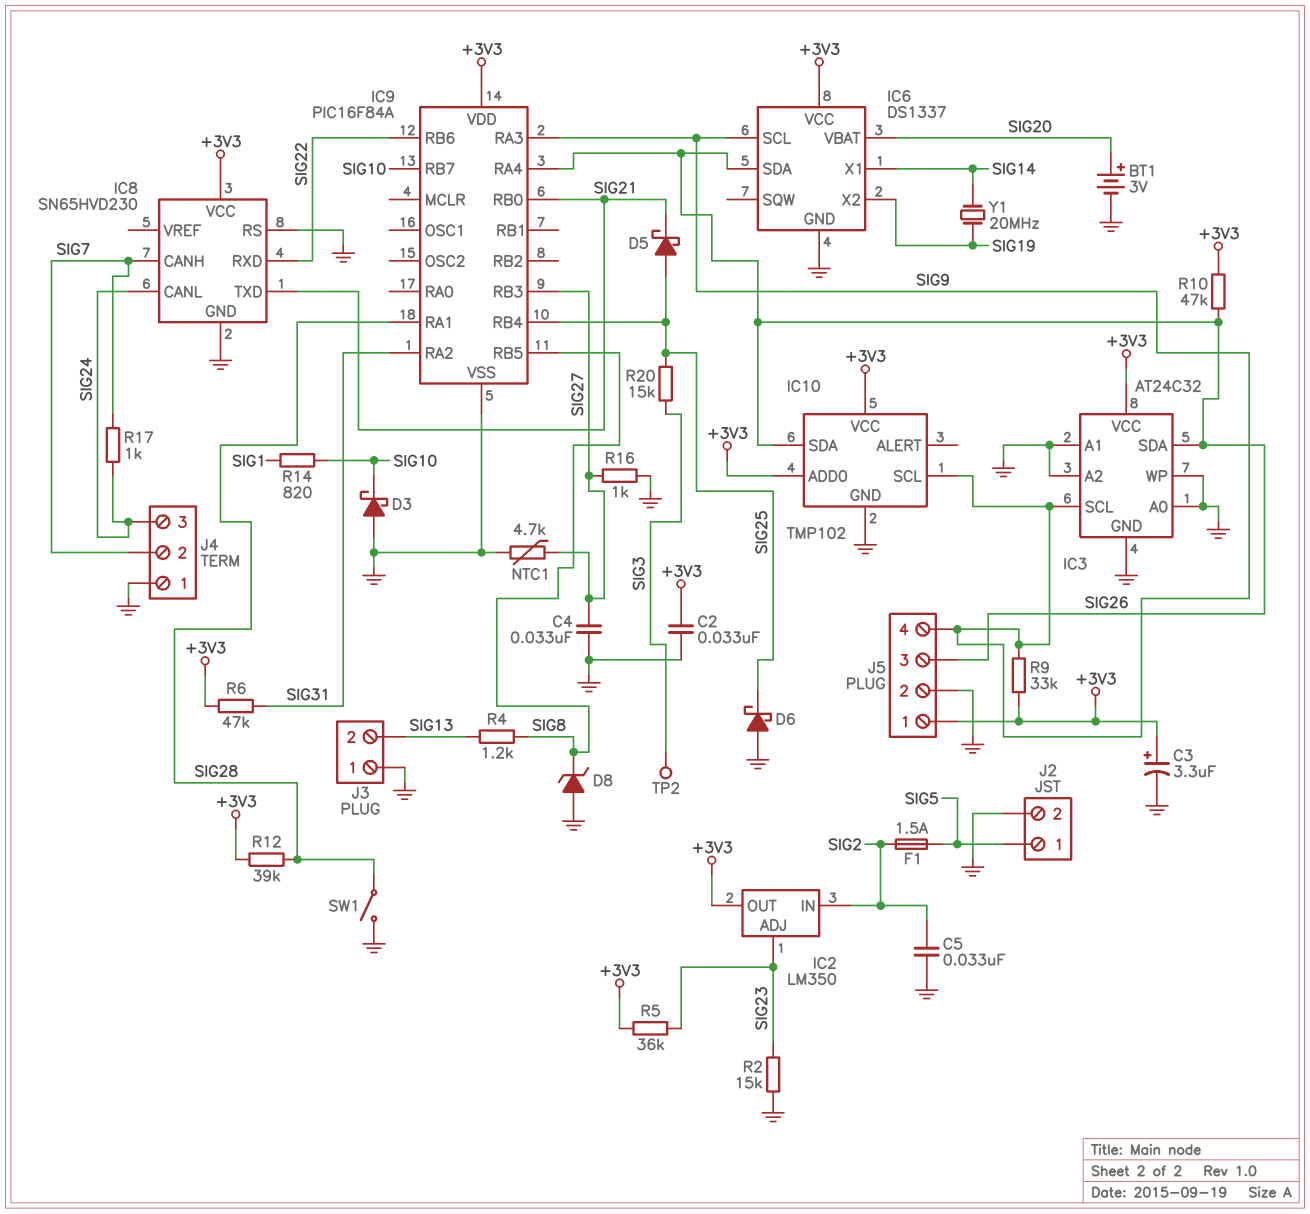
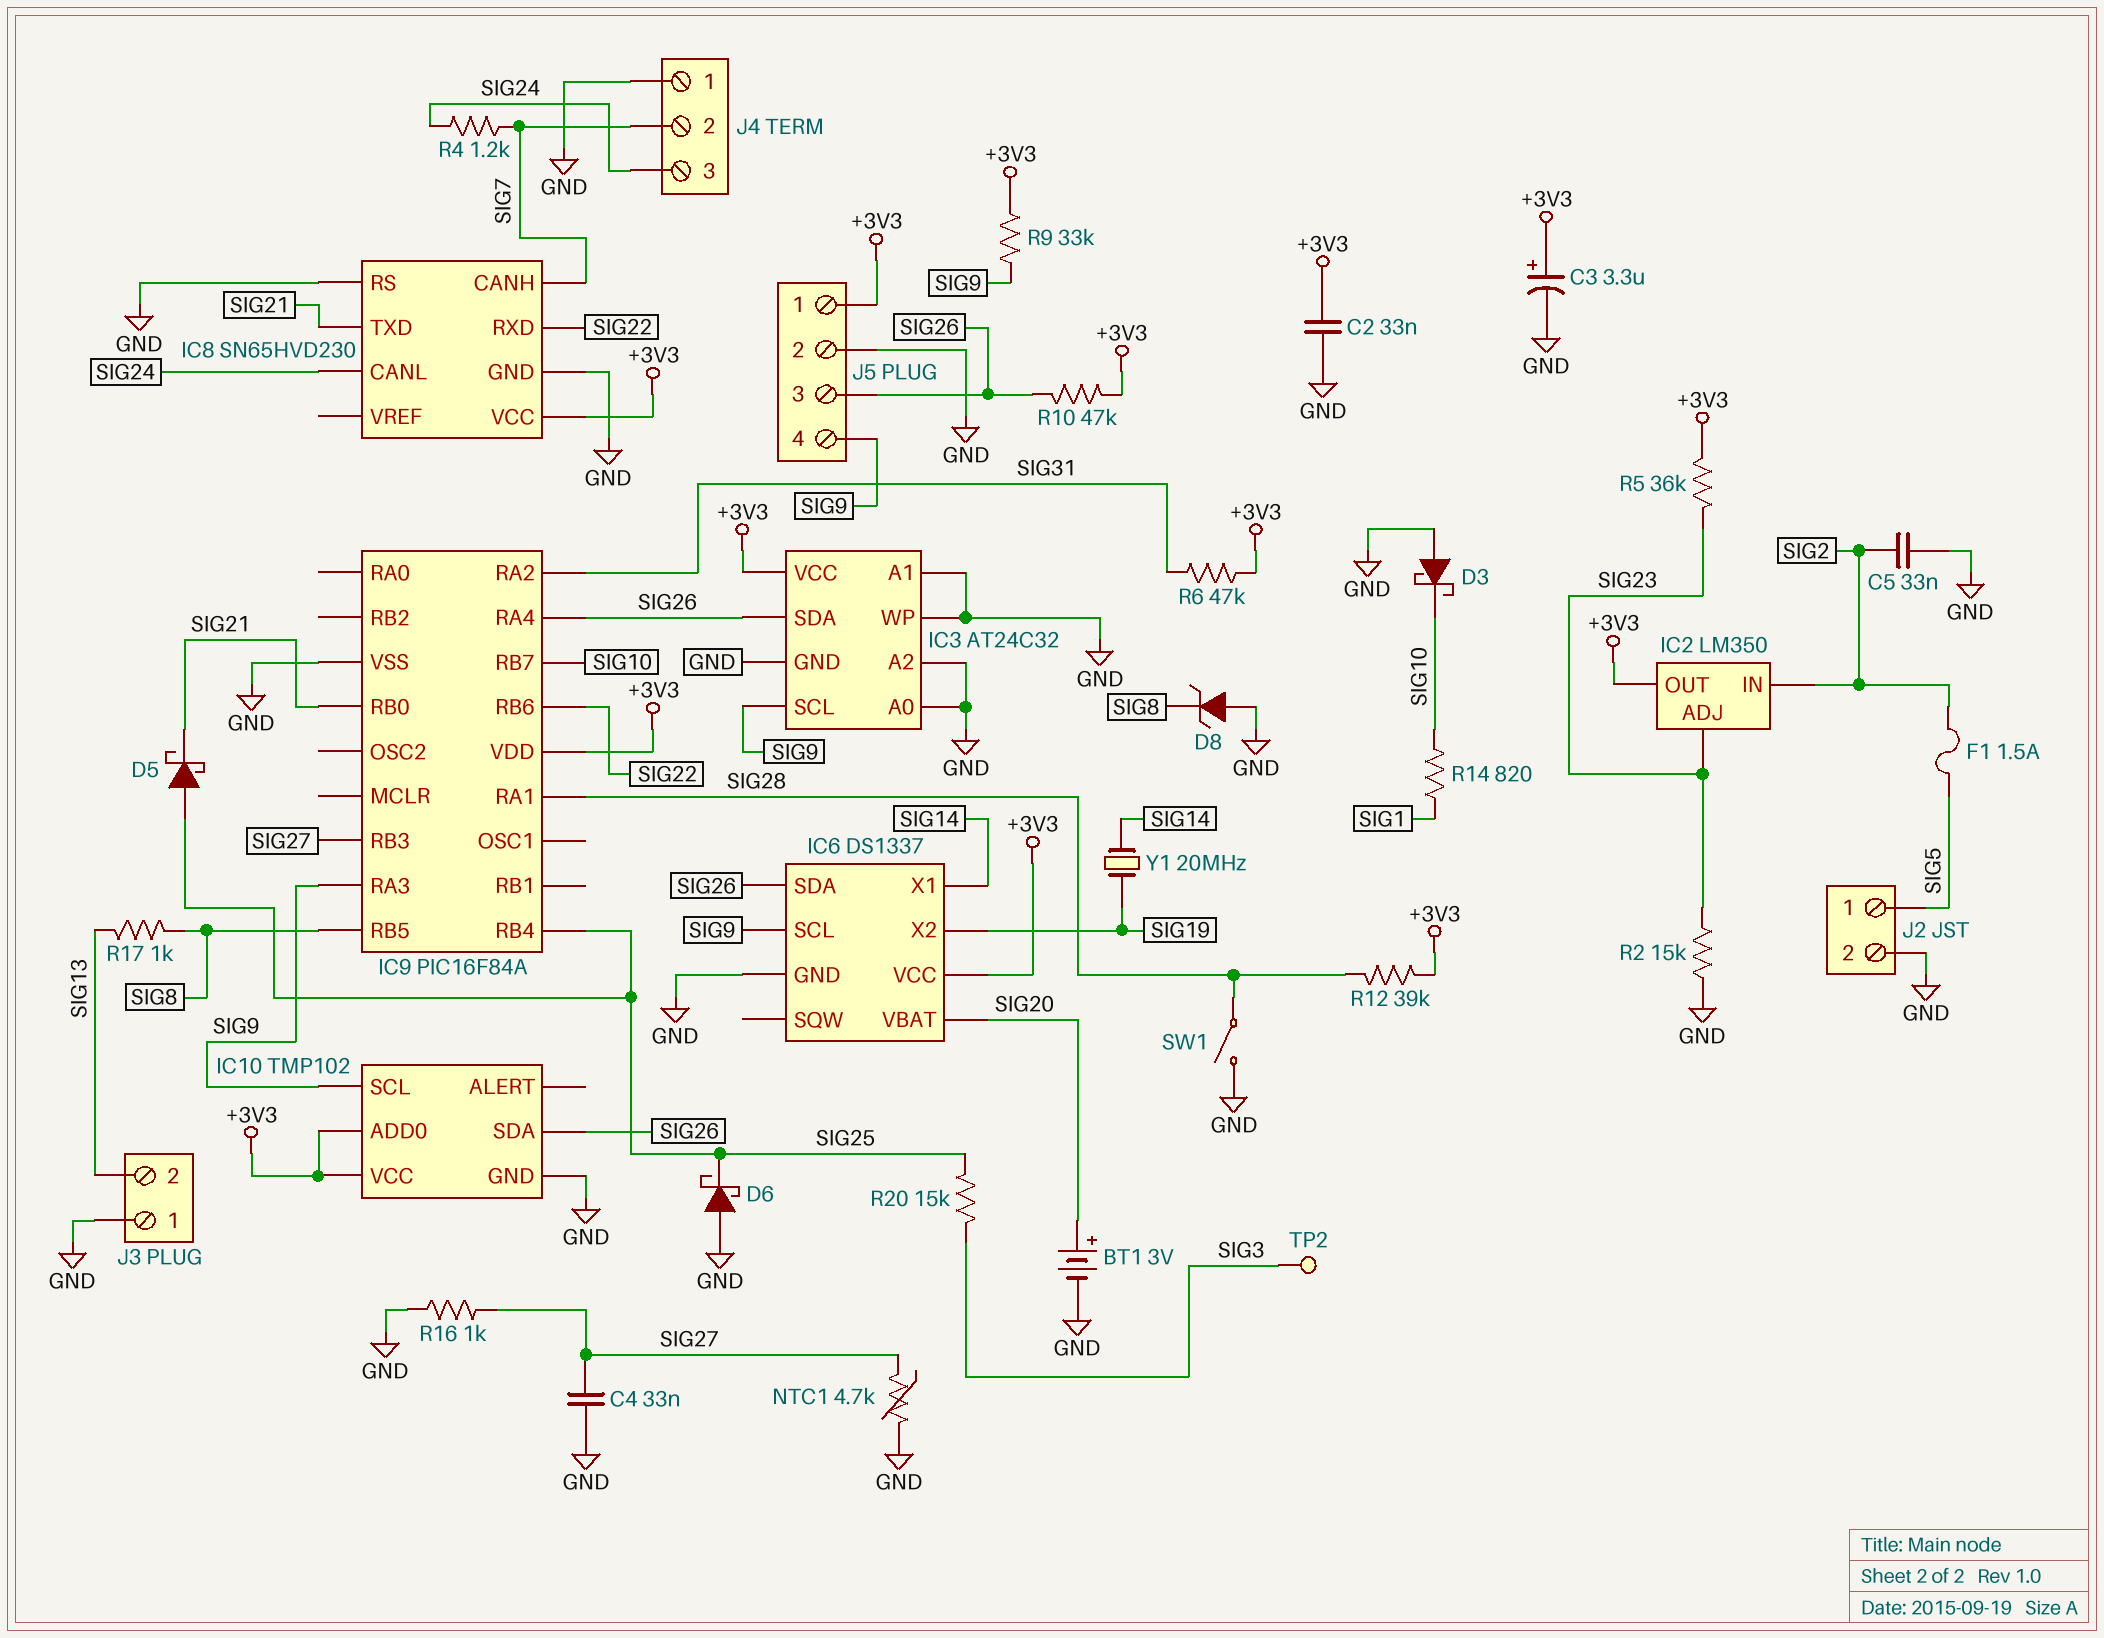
R4: 1.2k (SIG8, SIG13) -> 1.2k (SIG7, SIG24)
R17: 1k (SIG7, SIG24) -> 1k (SIG8, SIG13)

